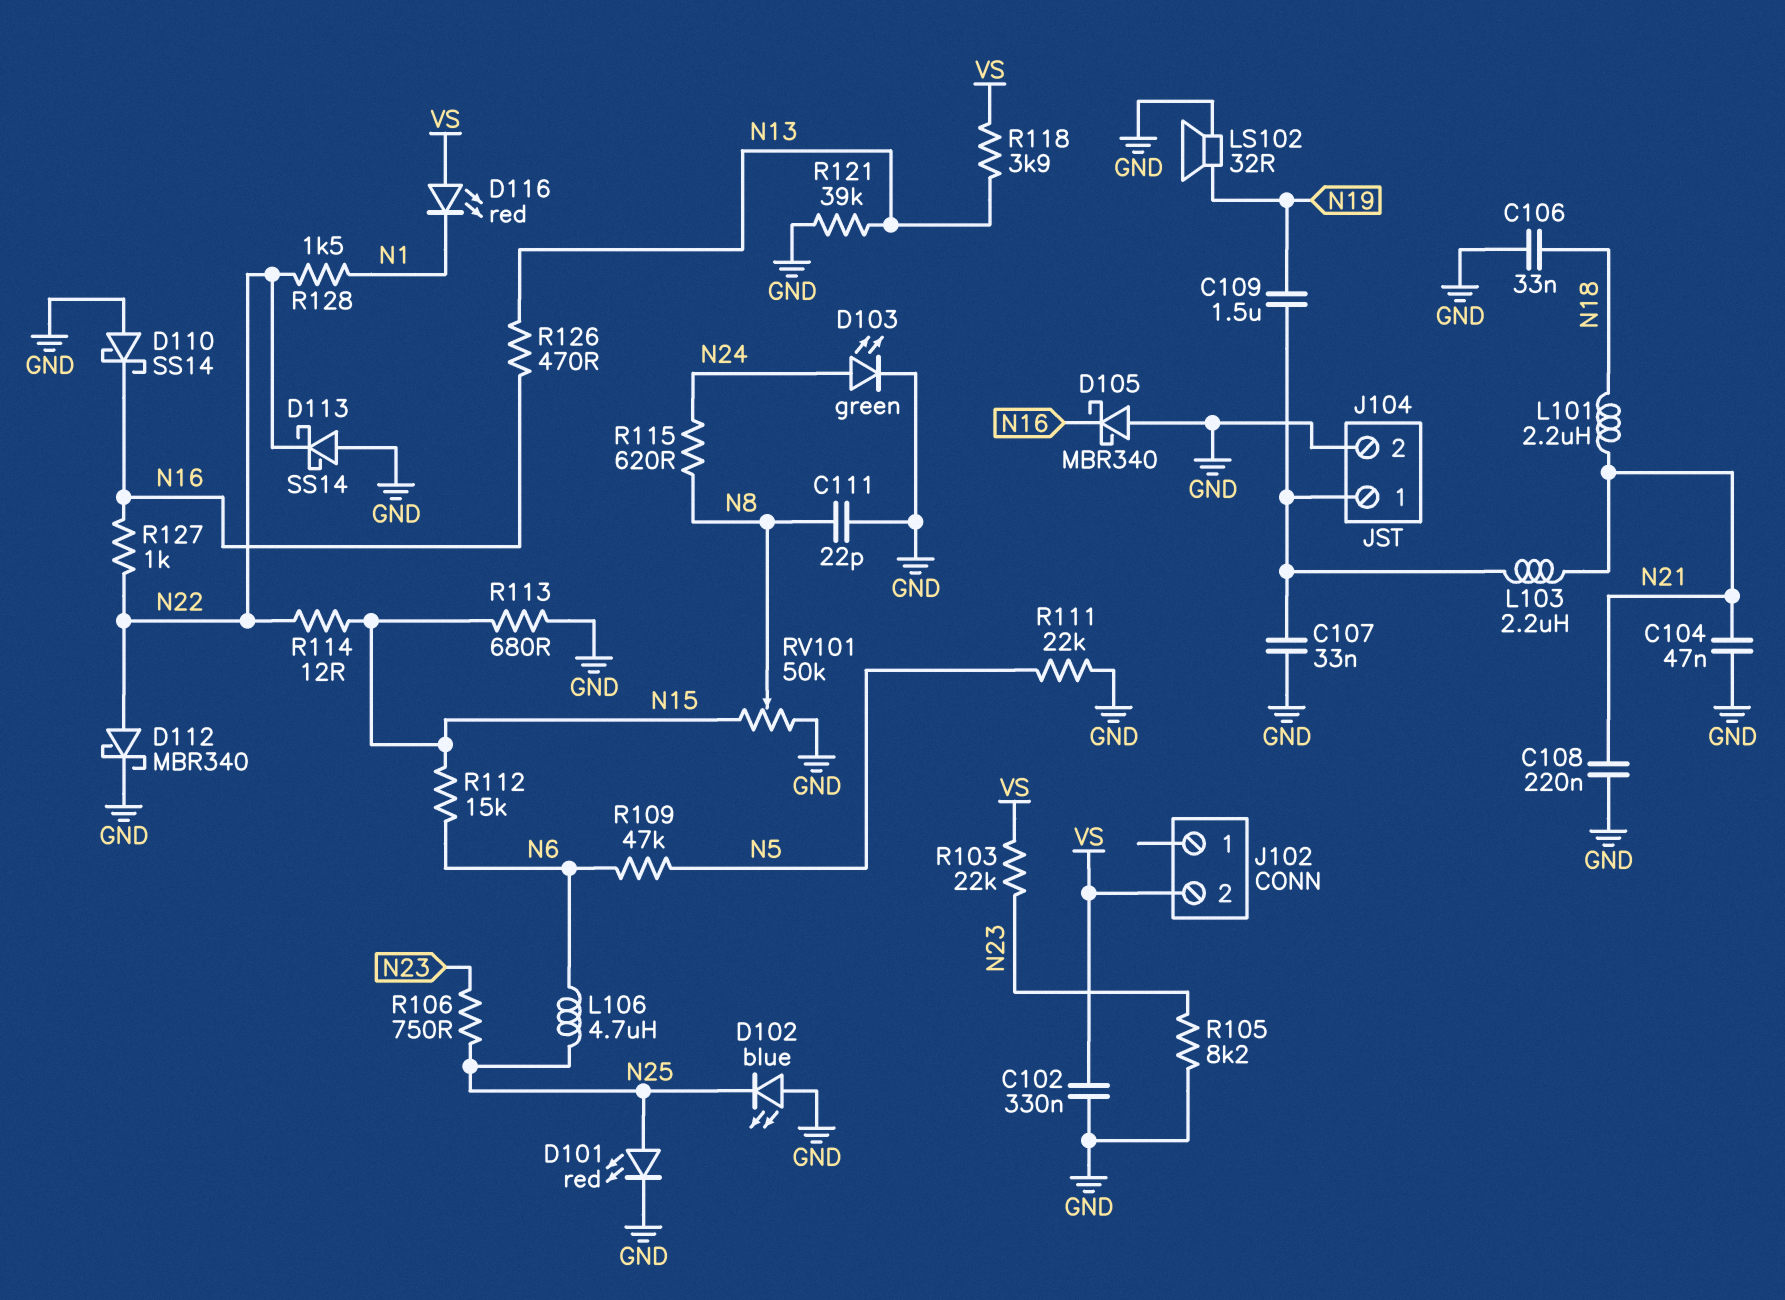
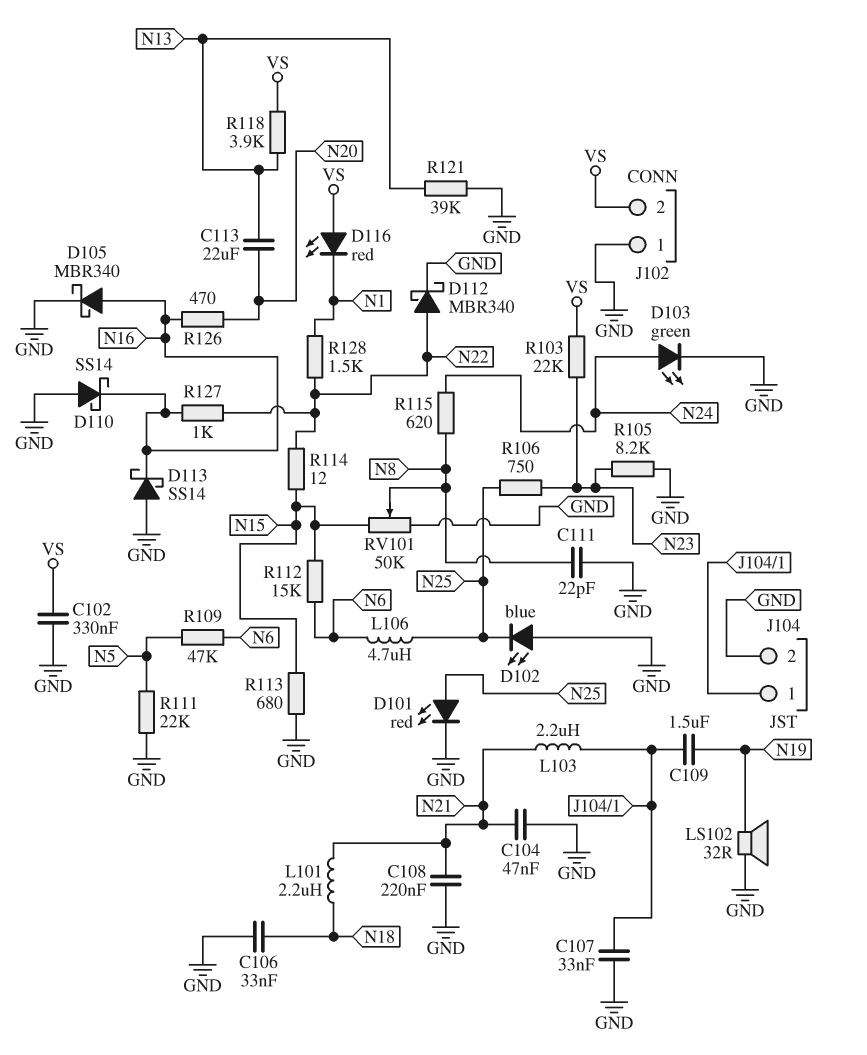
C113: none -> 22uF (N13, N20)
D105: schottky MBR340 (A GND, K N16) -> schottky MBR340 (A N16, K GND)
D113: schottky SS14 (A GND, K N22) -> schottky SS14 (A GND, K N16)
J102 pin 1: none -> GND
R126: 470 (N13, N16) -> 470 (N16, N20)

